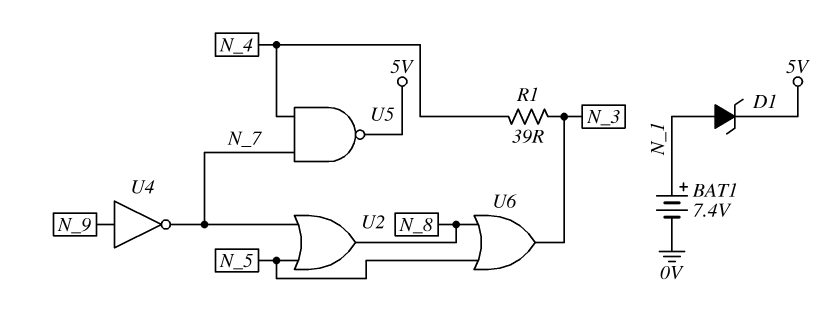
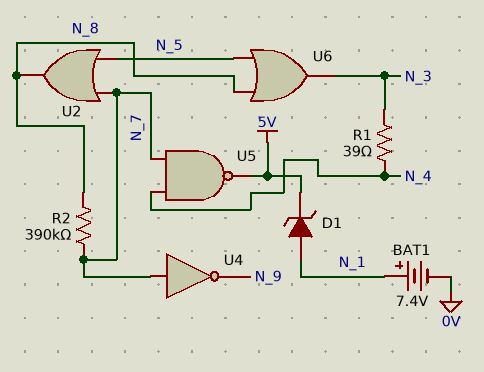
R2: none -> 390k (N_7, N_8)
U4: NOT (in N_9, out N_7) -> NOT (in N_7, out N_9)

